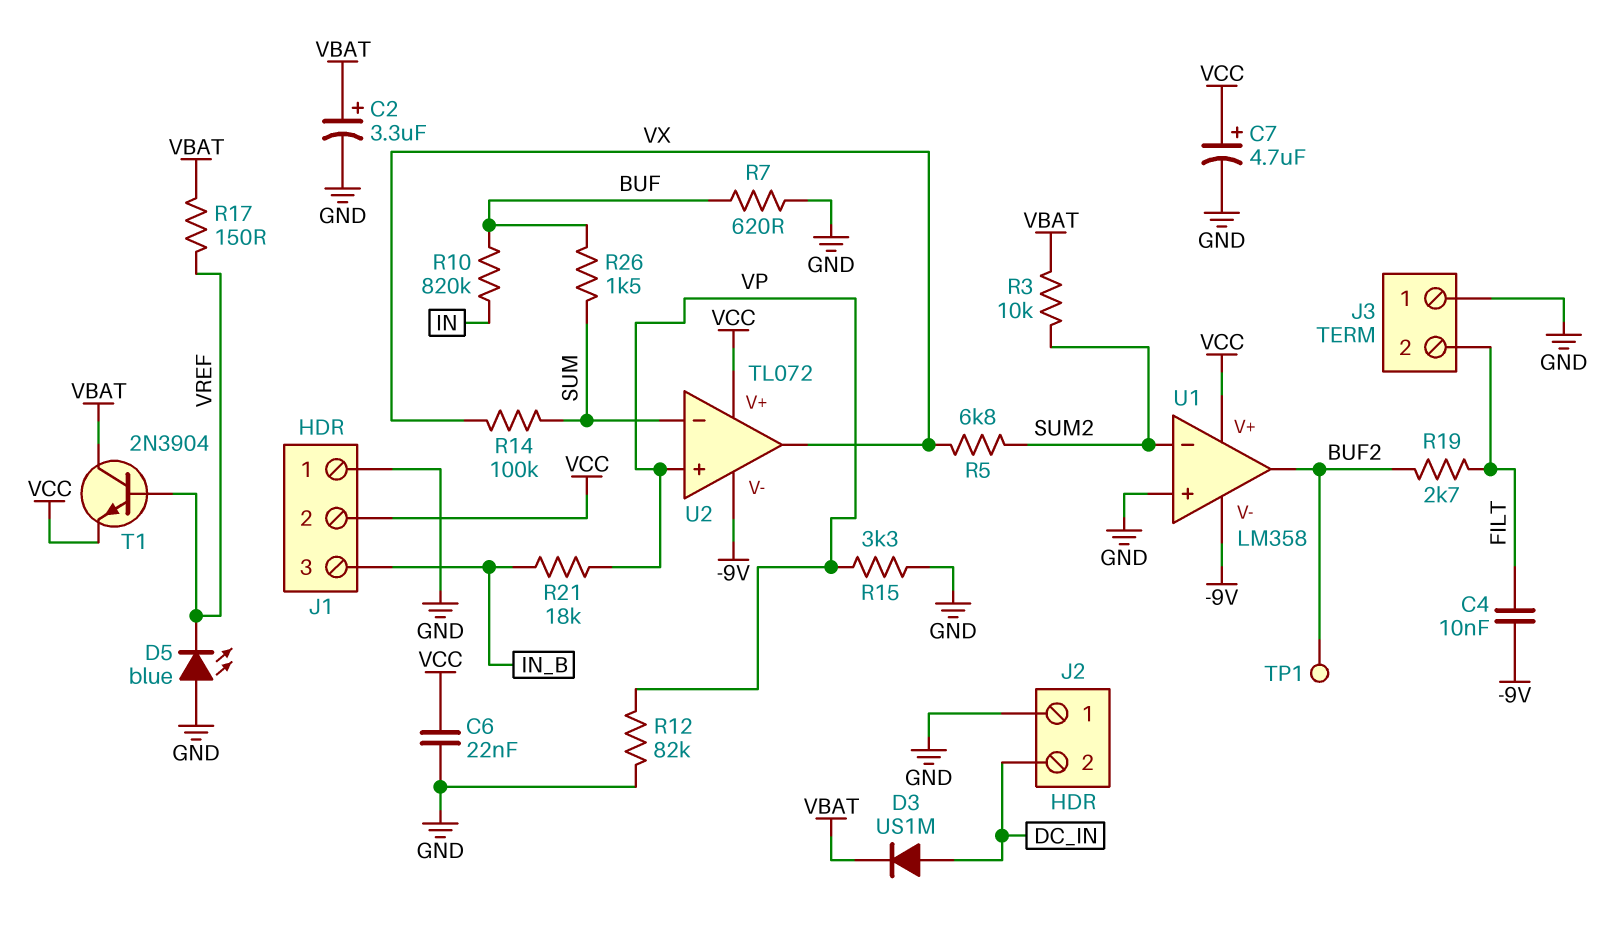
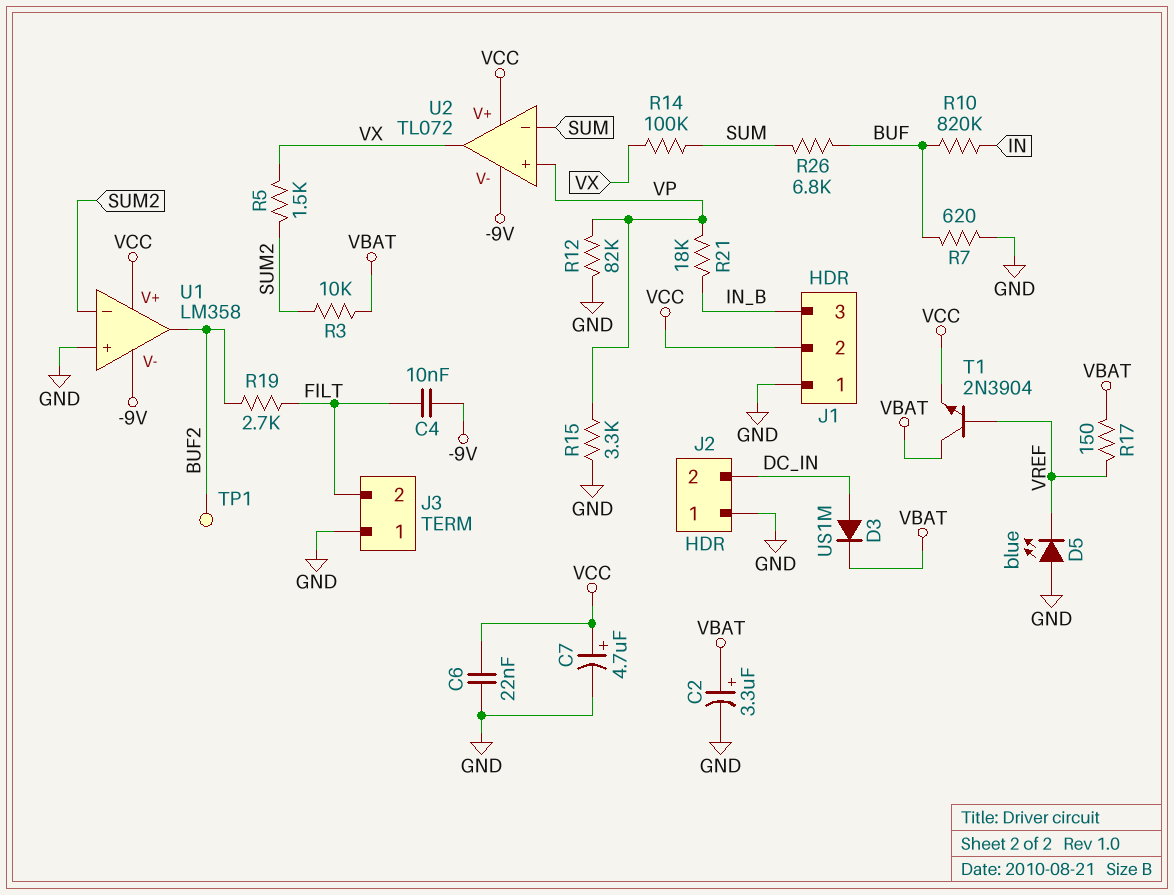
R5: 6.8k (SUM2, VX) -> 1.5k (SUM2, VX)
R26: 1.5k (BUF, SUM) -> 6.8k (BUF, SUM)

